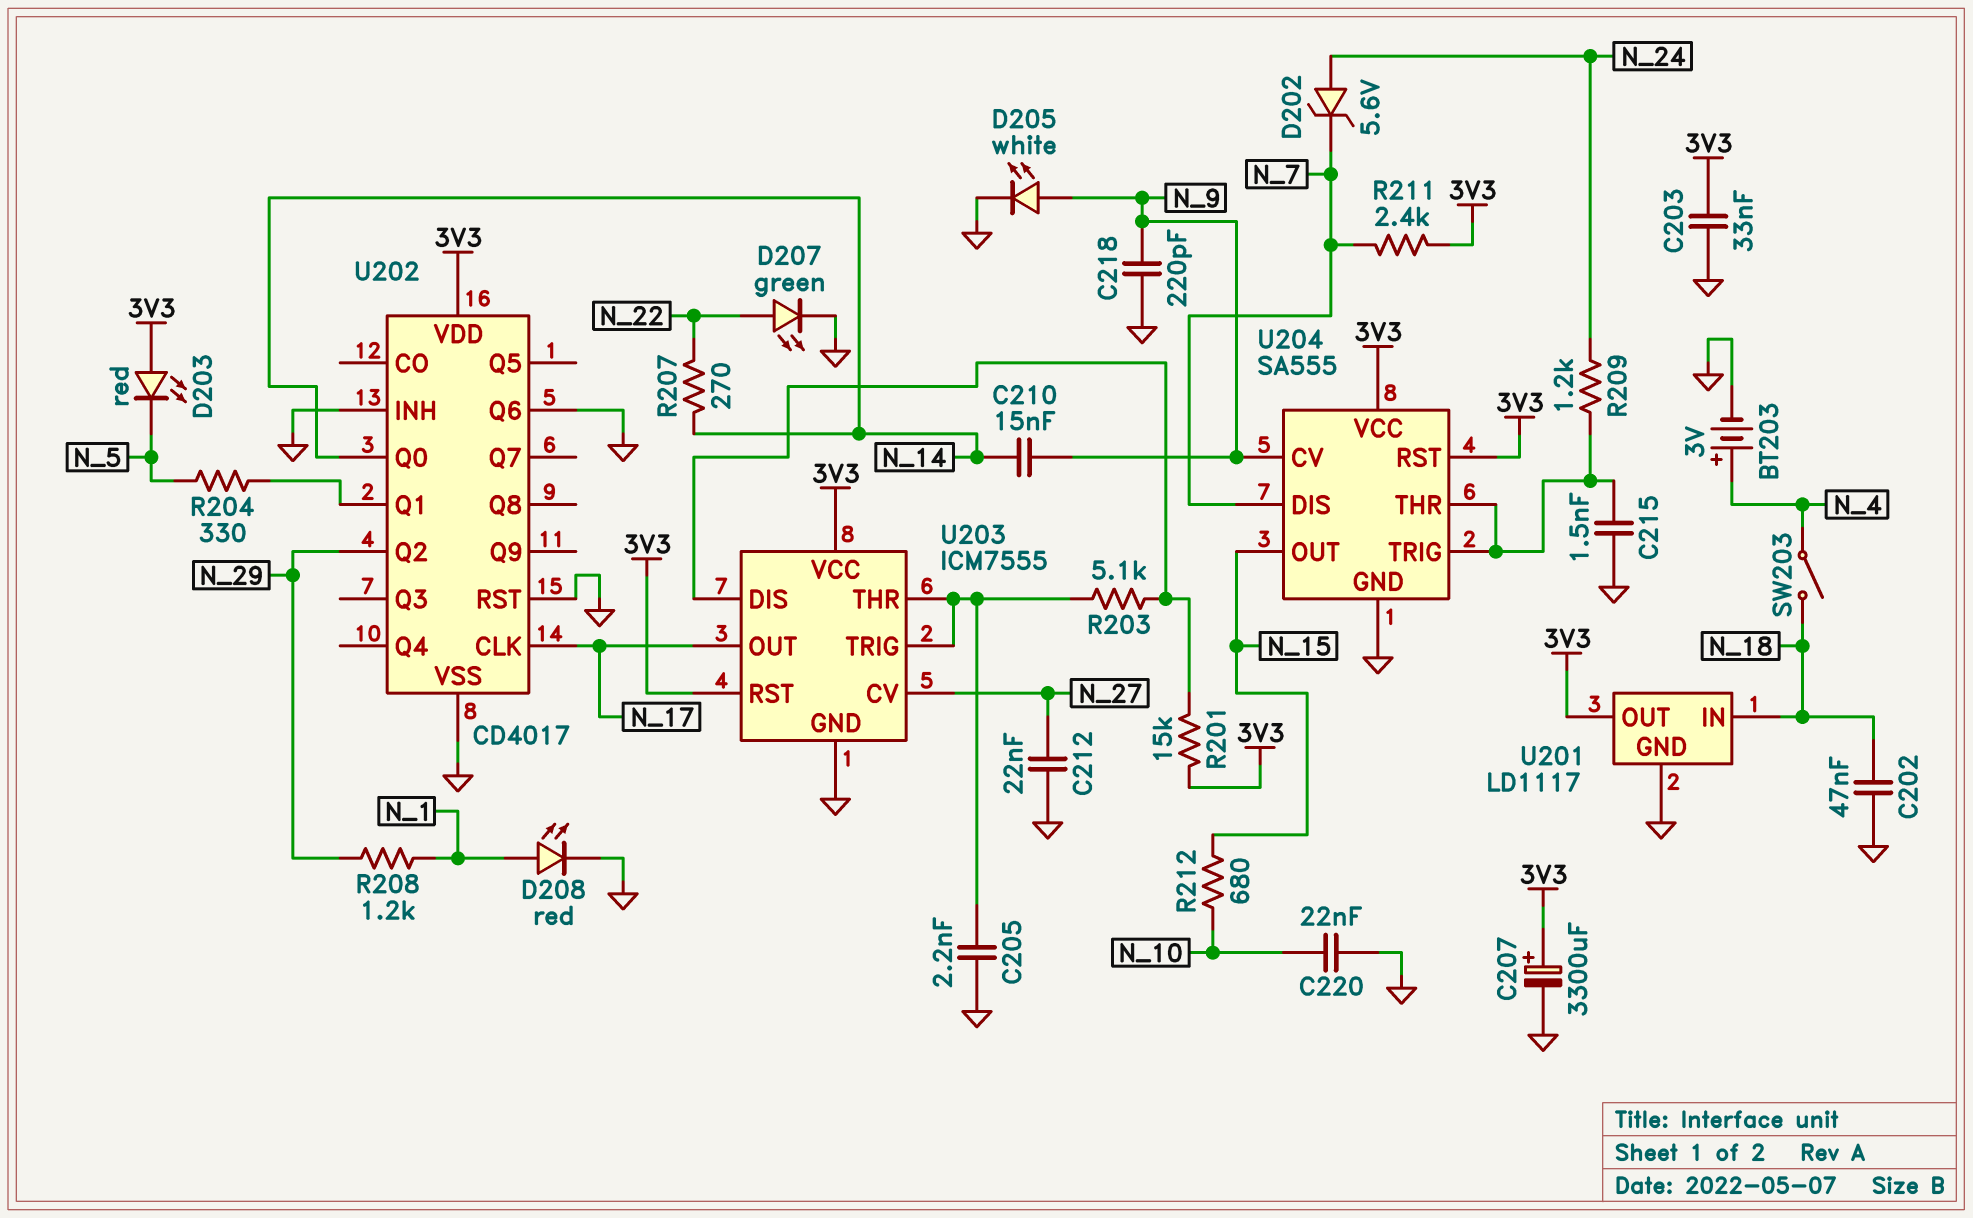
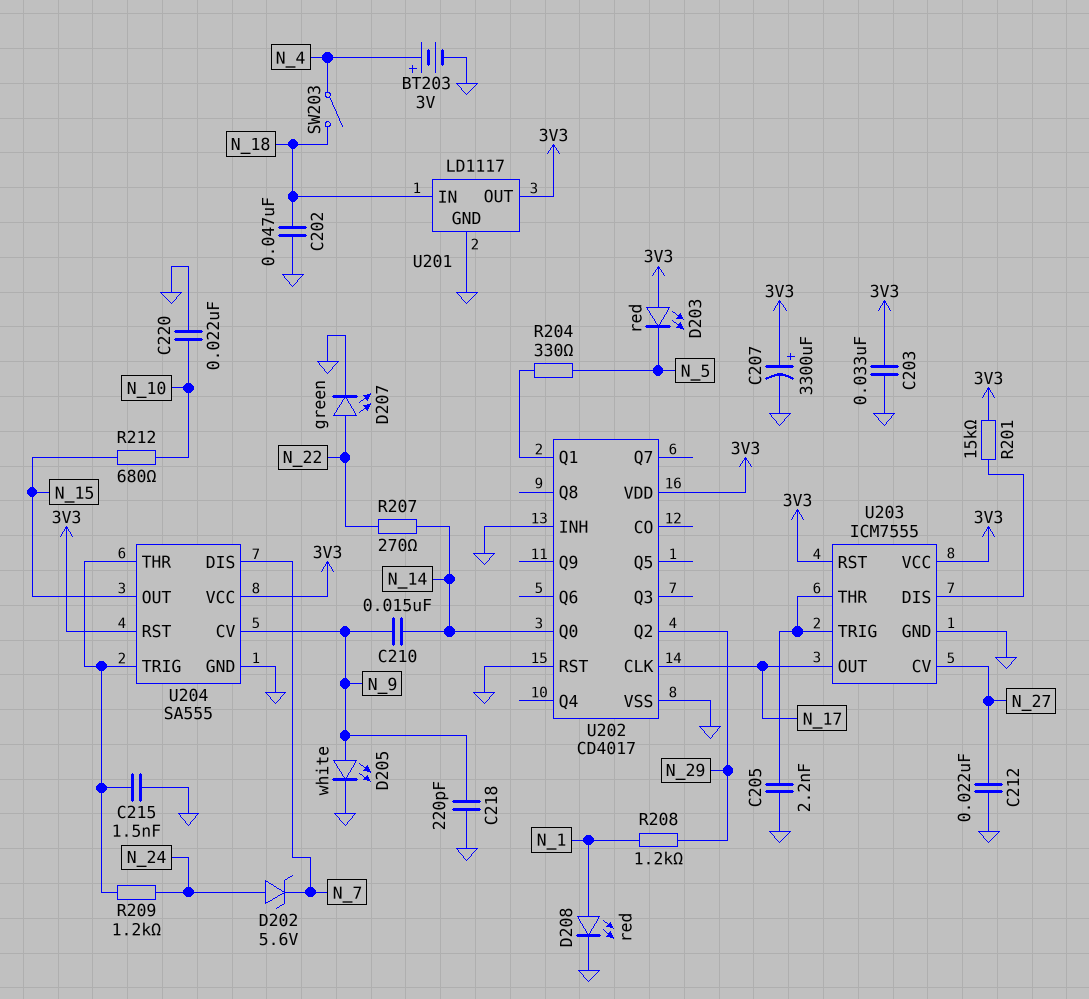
R203: 5.1k (U203/DIS, U203/THR) -> none
R211: 2.4k (3V3, N_7) -> none
U202 pin Q6: GND -> none

